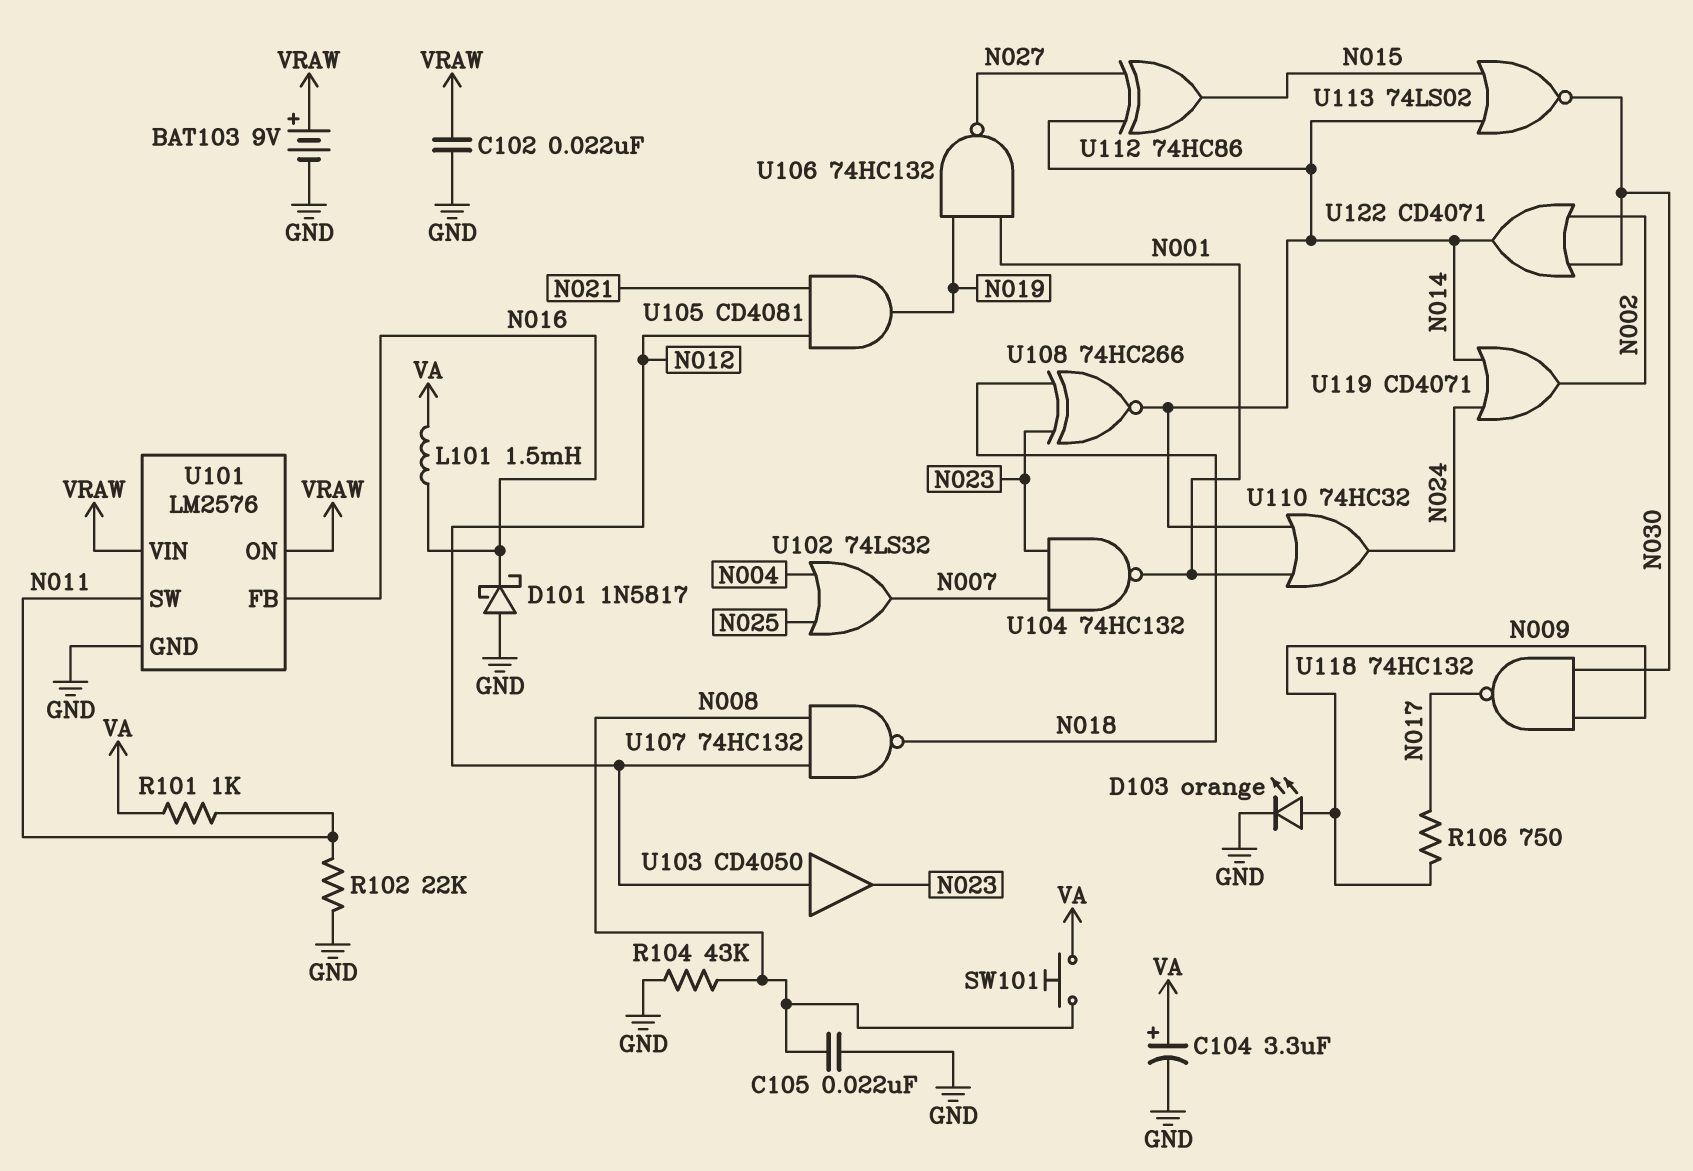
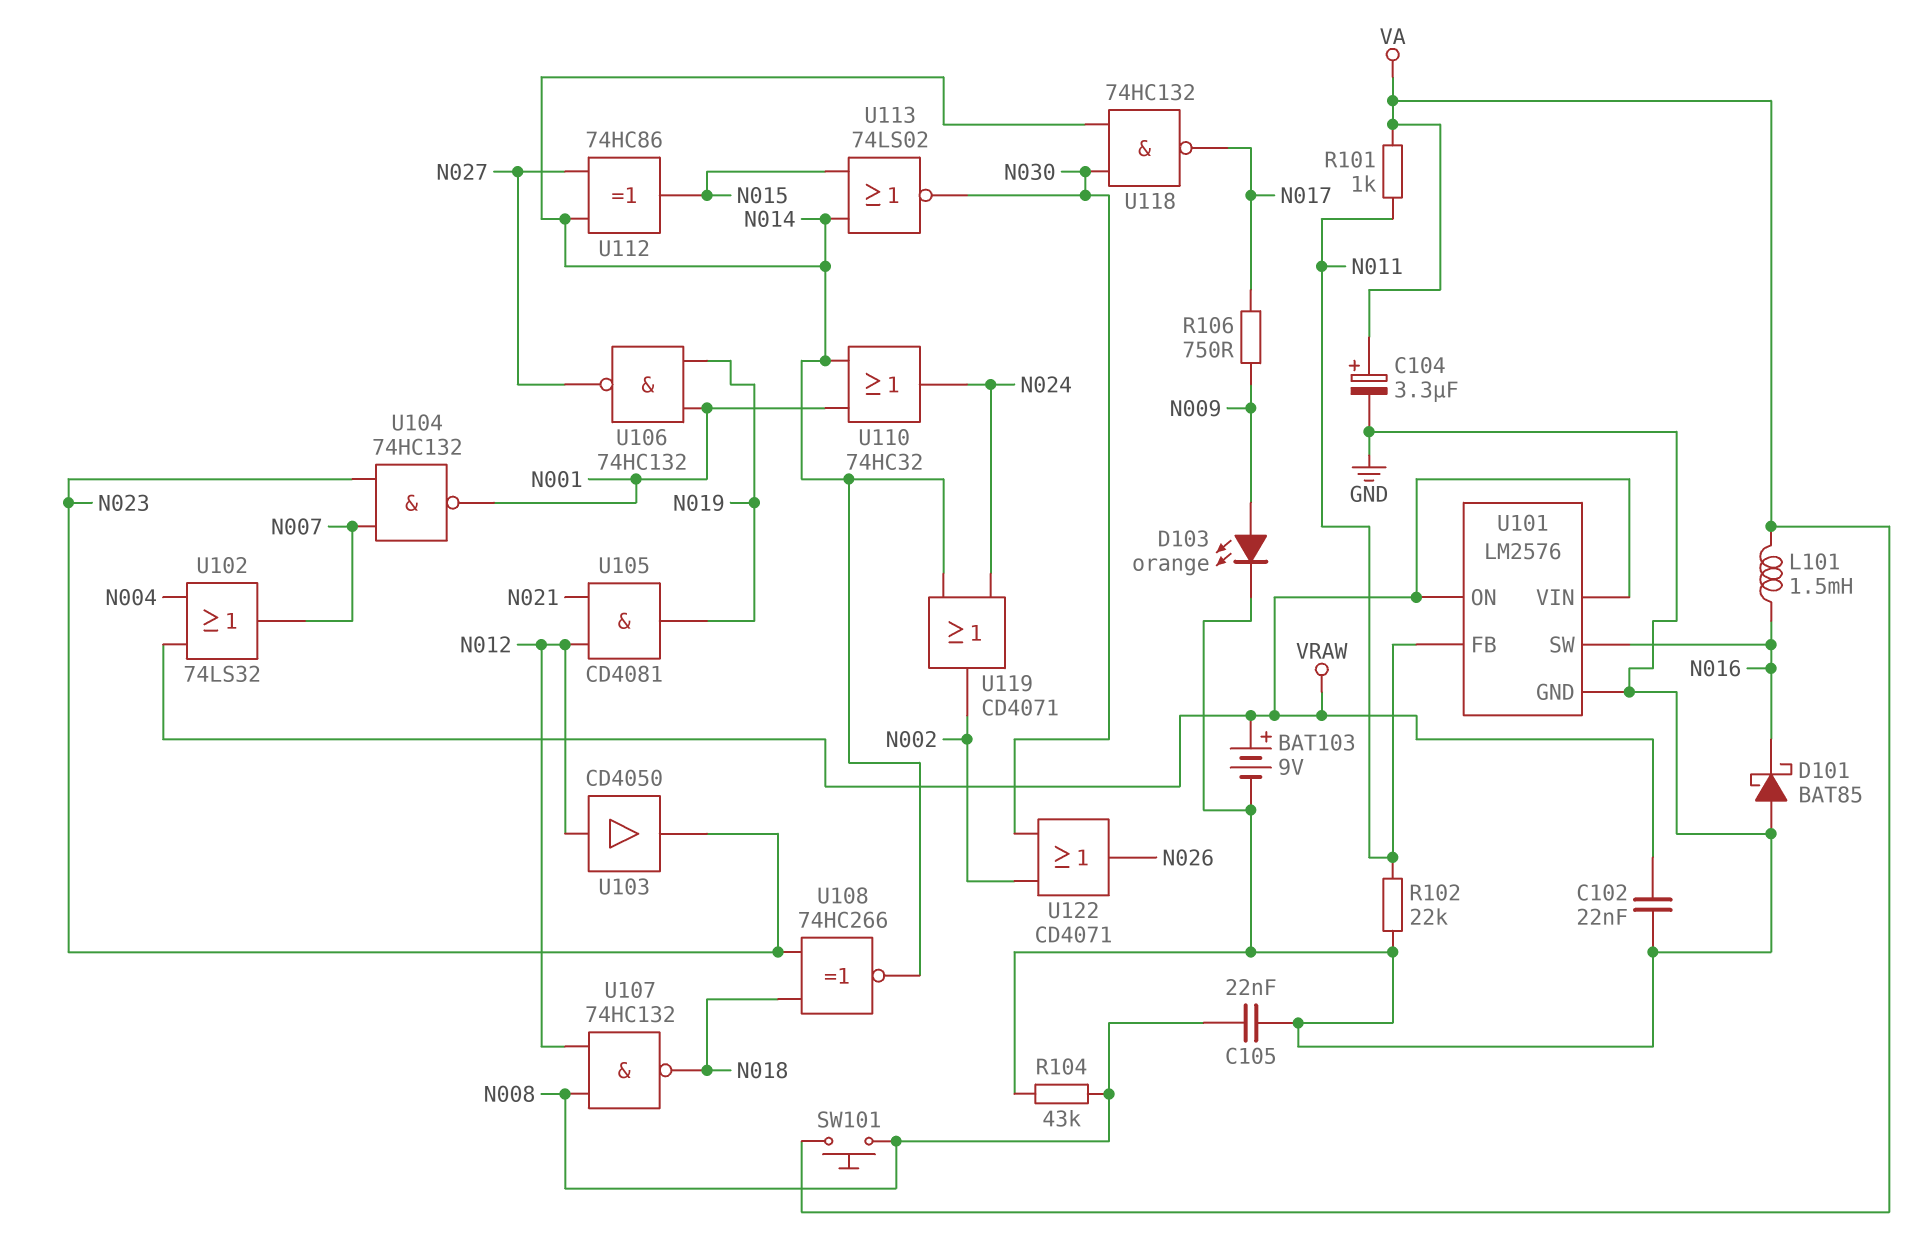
D101: schottky 1N5817 (A GND, K N016) -> schottky BAT85 (A GND, K N016)
U101 pin FB: N016 -> N011
U101 pin SW: N011 -> N016
U102: OR 74LS32 (in N004, in N025, out N007) -> OR 74LS32 (in N004, in VRAW, out N007)
U118: NAND 74HC132 (in N009, in N030, out N017) -> NAND 74HC132 (in N014, in N030, out N017)
U122: OR CD4071 (in N002, in N030, out N014) -> OR CD4071 (in N002, in N030, out N026)

